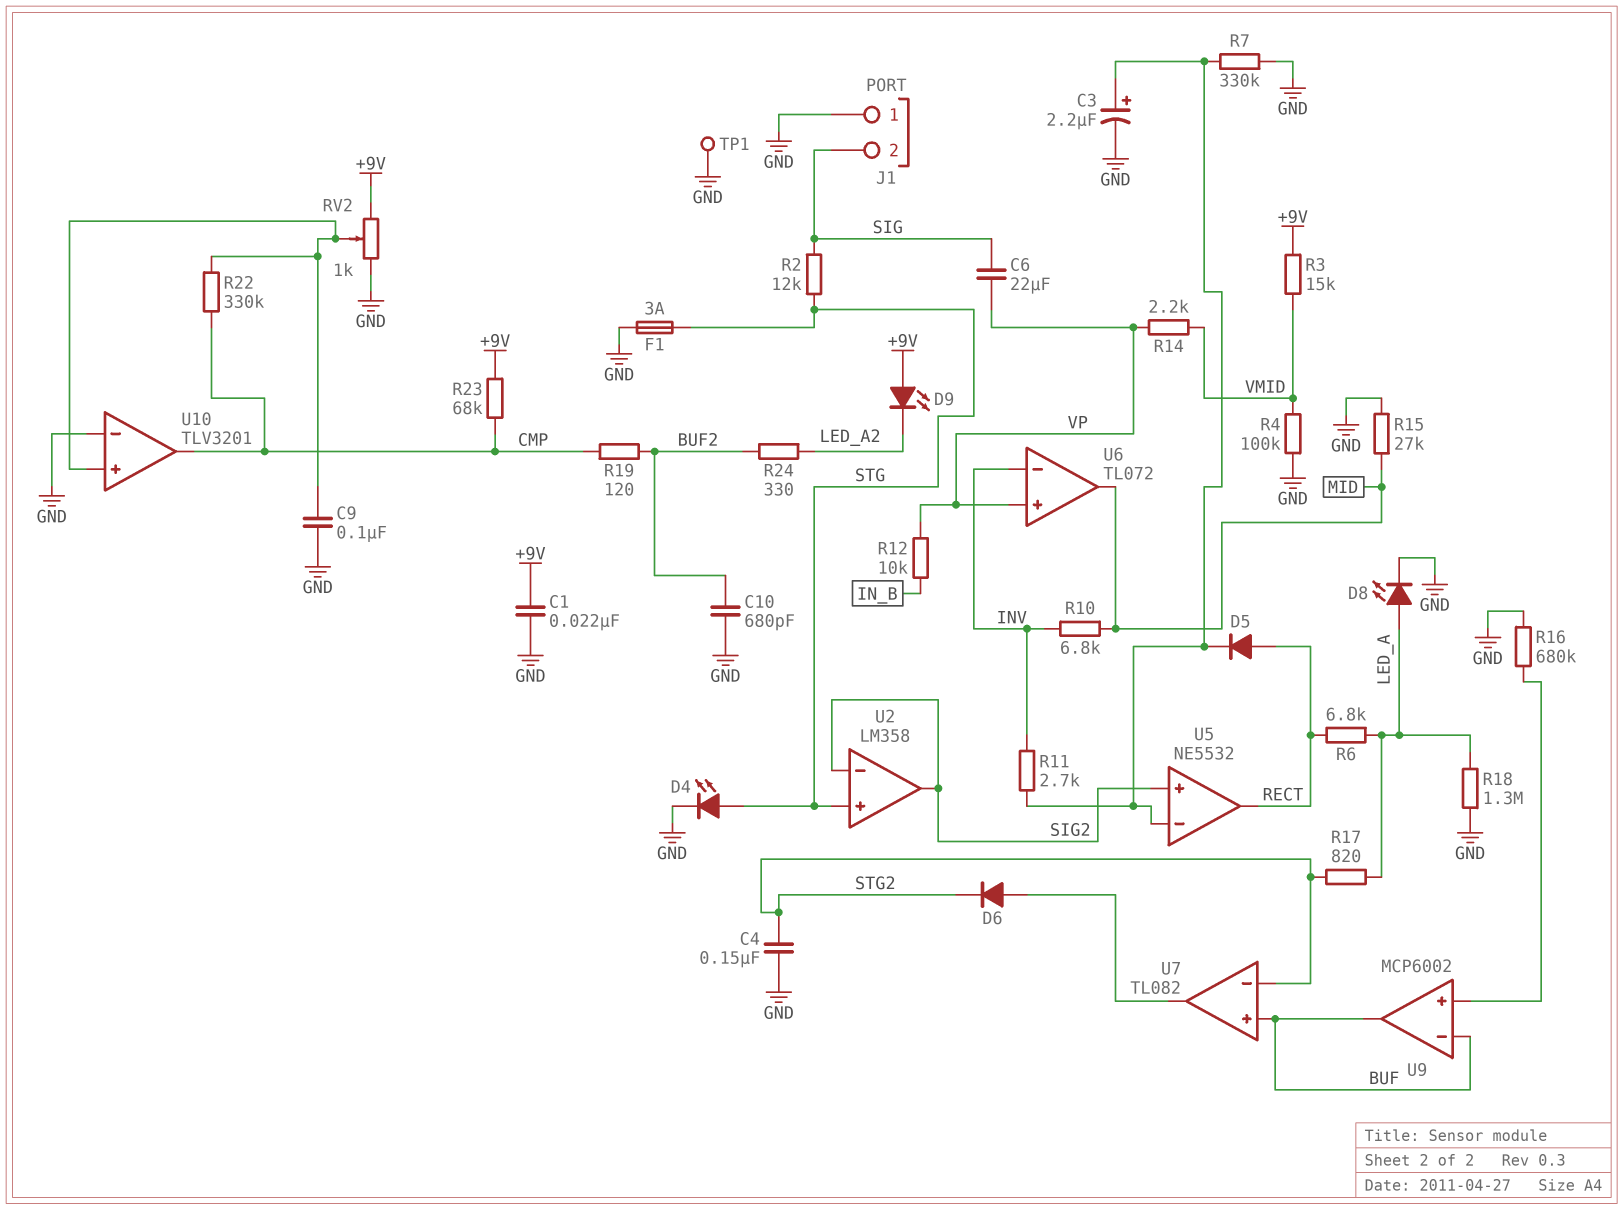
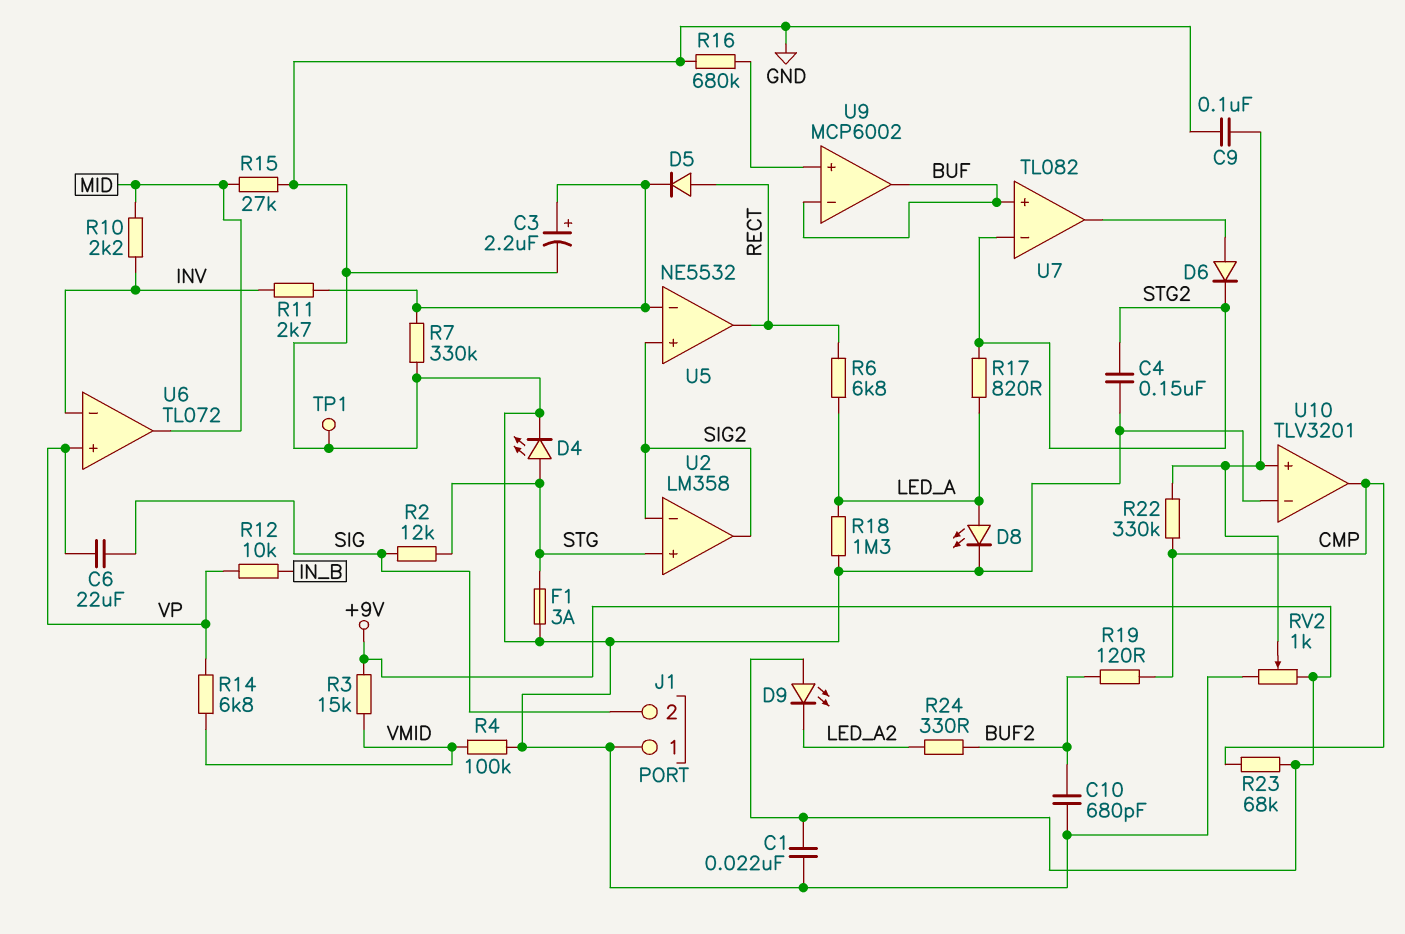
R10: 6.8k (INV, MID) -> 2.2k (INV, MID)
R14: 2.2k (VMID, VP) -> 6.8k (VMID, VP)

